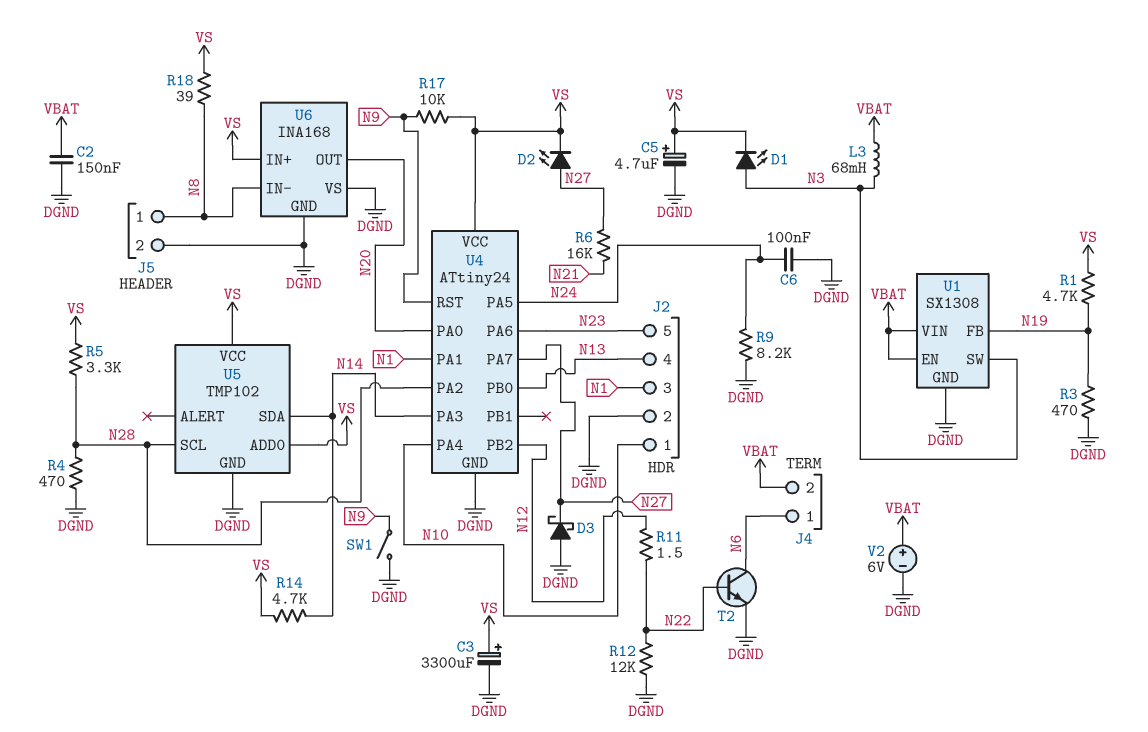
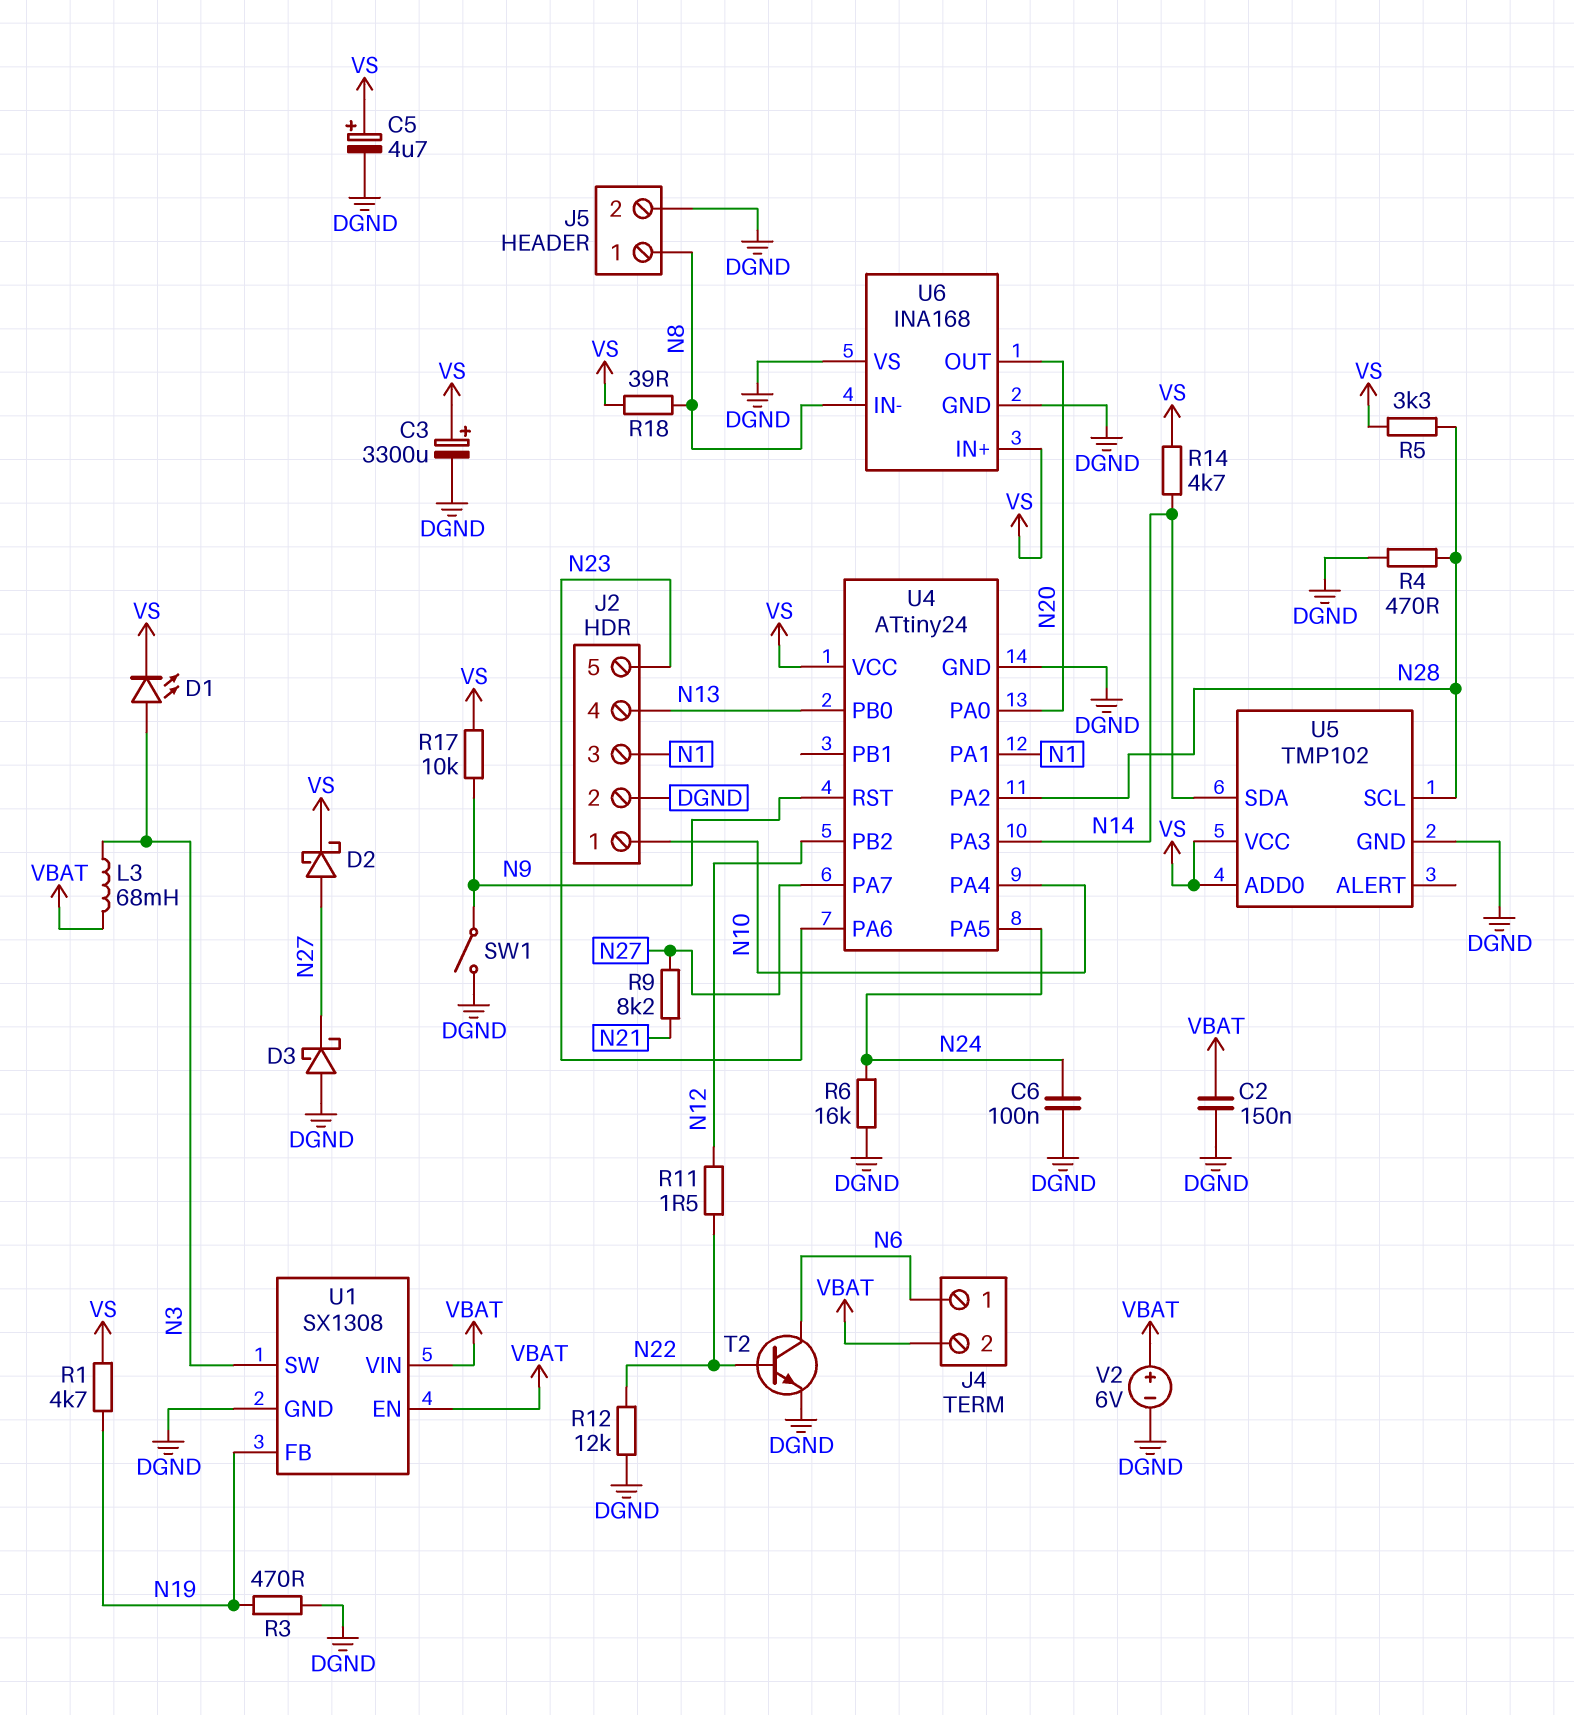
D2: LED (A N27, K VS) -> schottky (A N27, K VS)
R6: 16k (N21, N27) -> 16k (DGND, N24)
R9: 8.2k (DGND, N24) -> 8.2k (N21, N27)

